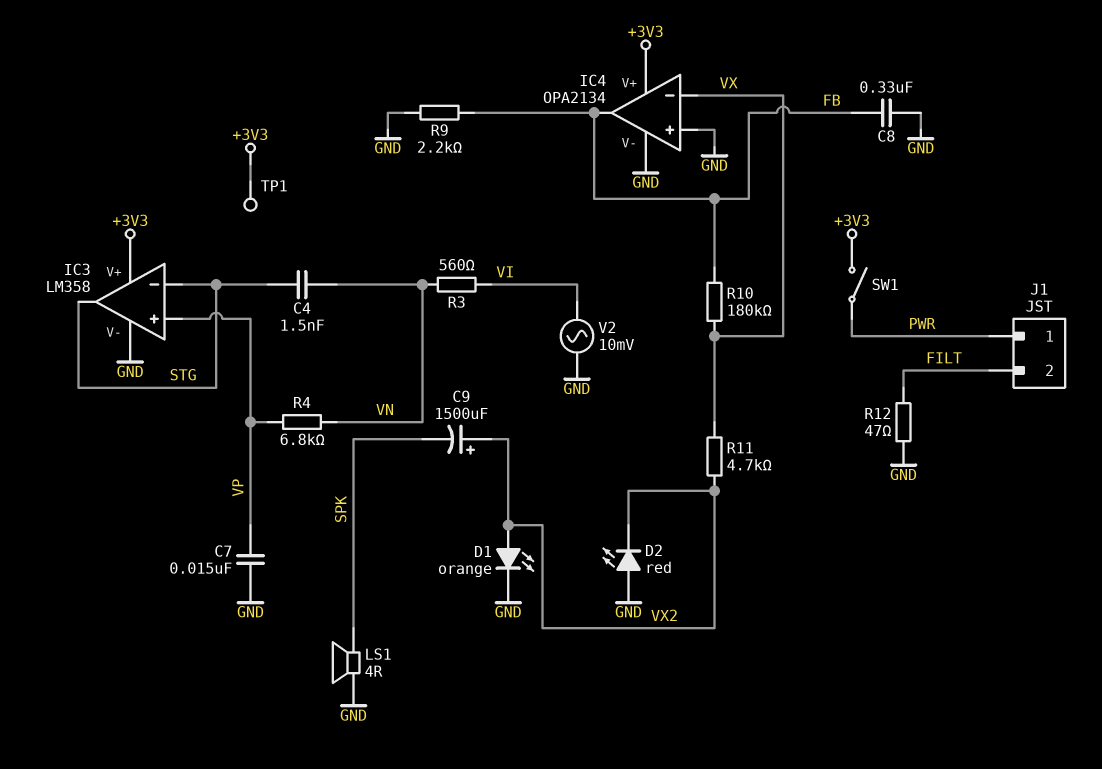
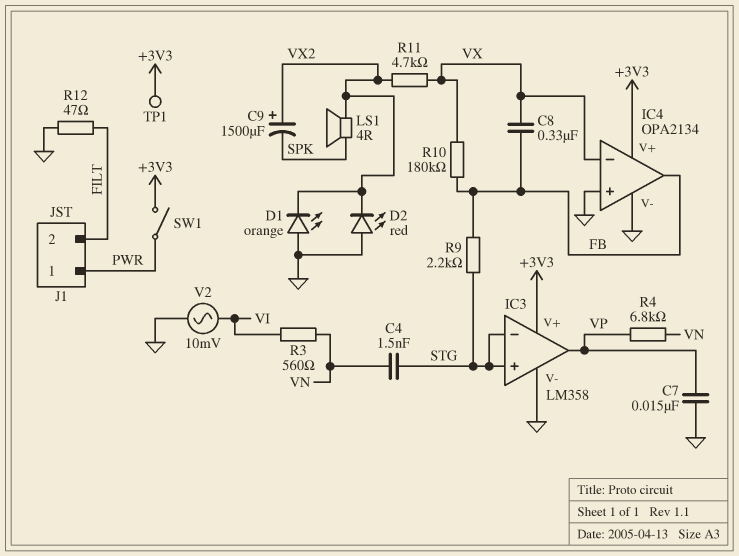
C8: 330nF (FB, GND) -> 330nF (FB, VX)
D1: LED orange (A VX2, K GND) -> LED orange (A GND, K VX2)
IC3 pin in+: VP -> STG
IC3 pin out: STG -> VP
LS1: speaker 4R (GND, SPK) -> speaker 4R (SPK, VX2)
R9: 2.2k (FB, GND) -> 2.2k (FB, STG)

